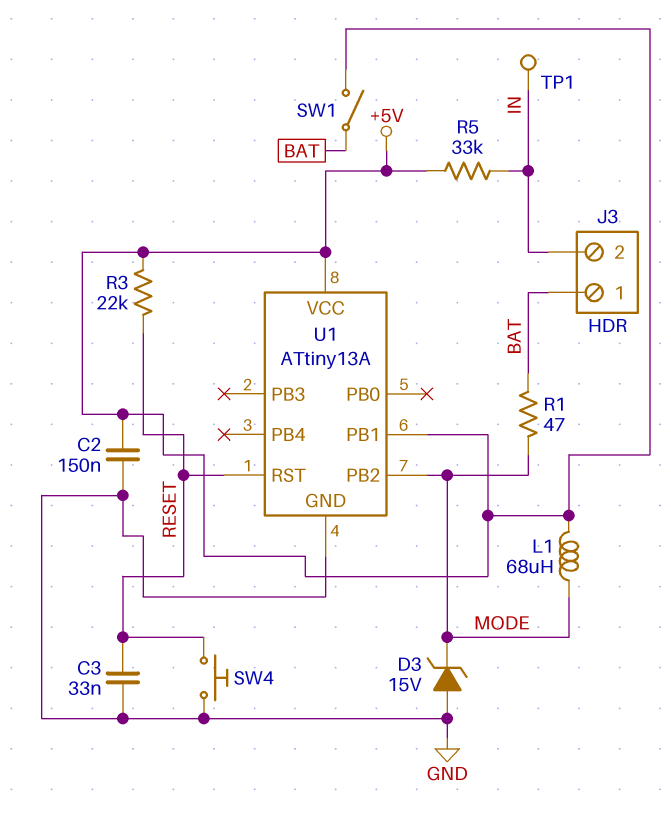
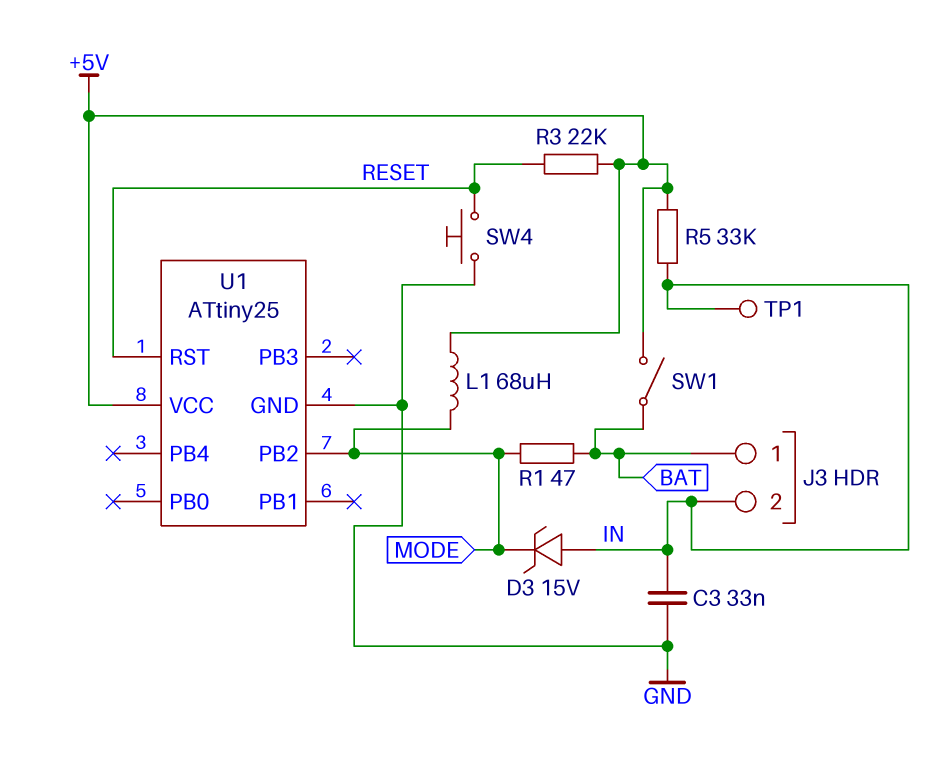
C2: 150nF (+5V, GND) -> none
C3: 33nF (GND, RESET) -> 33nF (GND, IN)
D3: zener 15V (A GND, K MODE) -> zener 15V (A IN, K MODE)
U1: ATtiny13A -> ATtiny25
U1 pin PB1: +5V -> none

